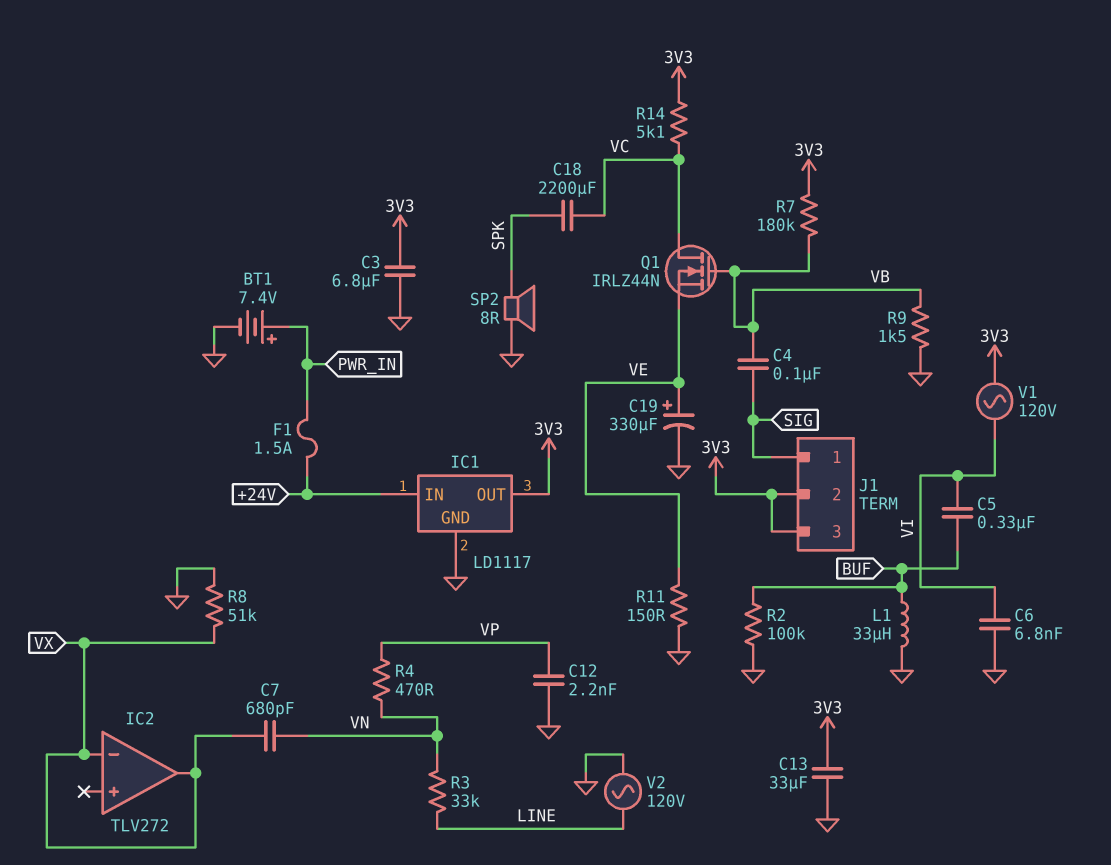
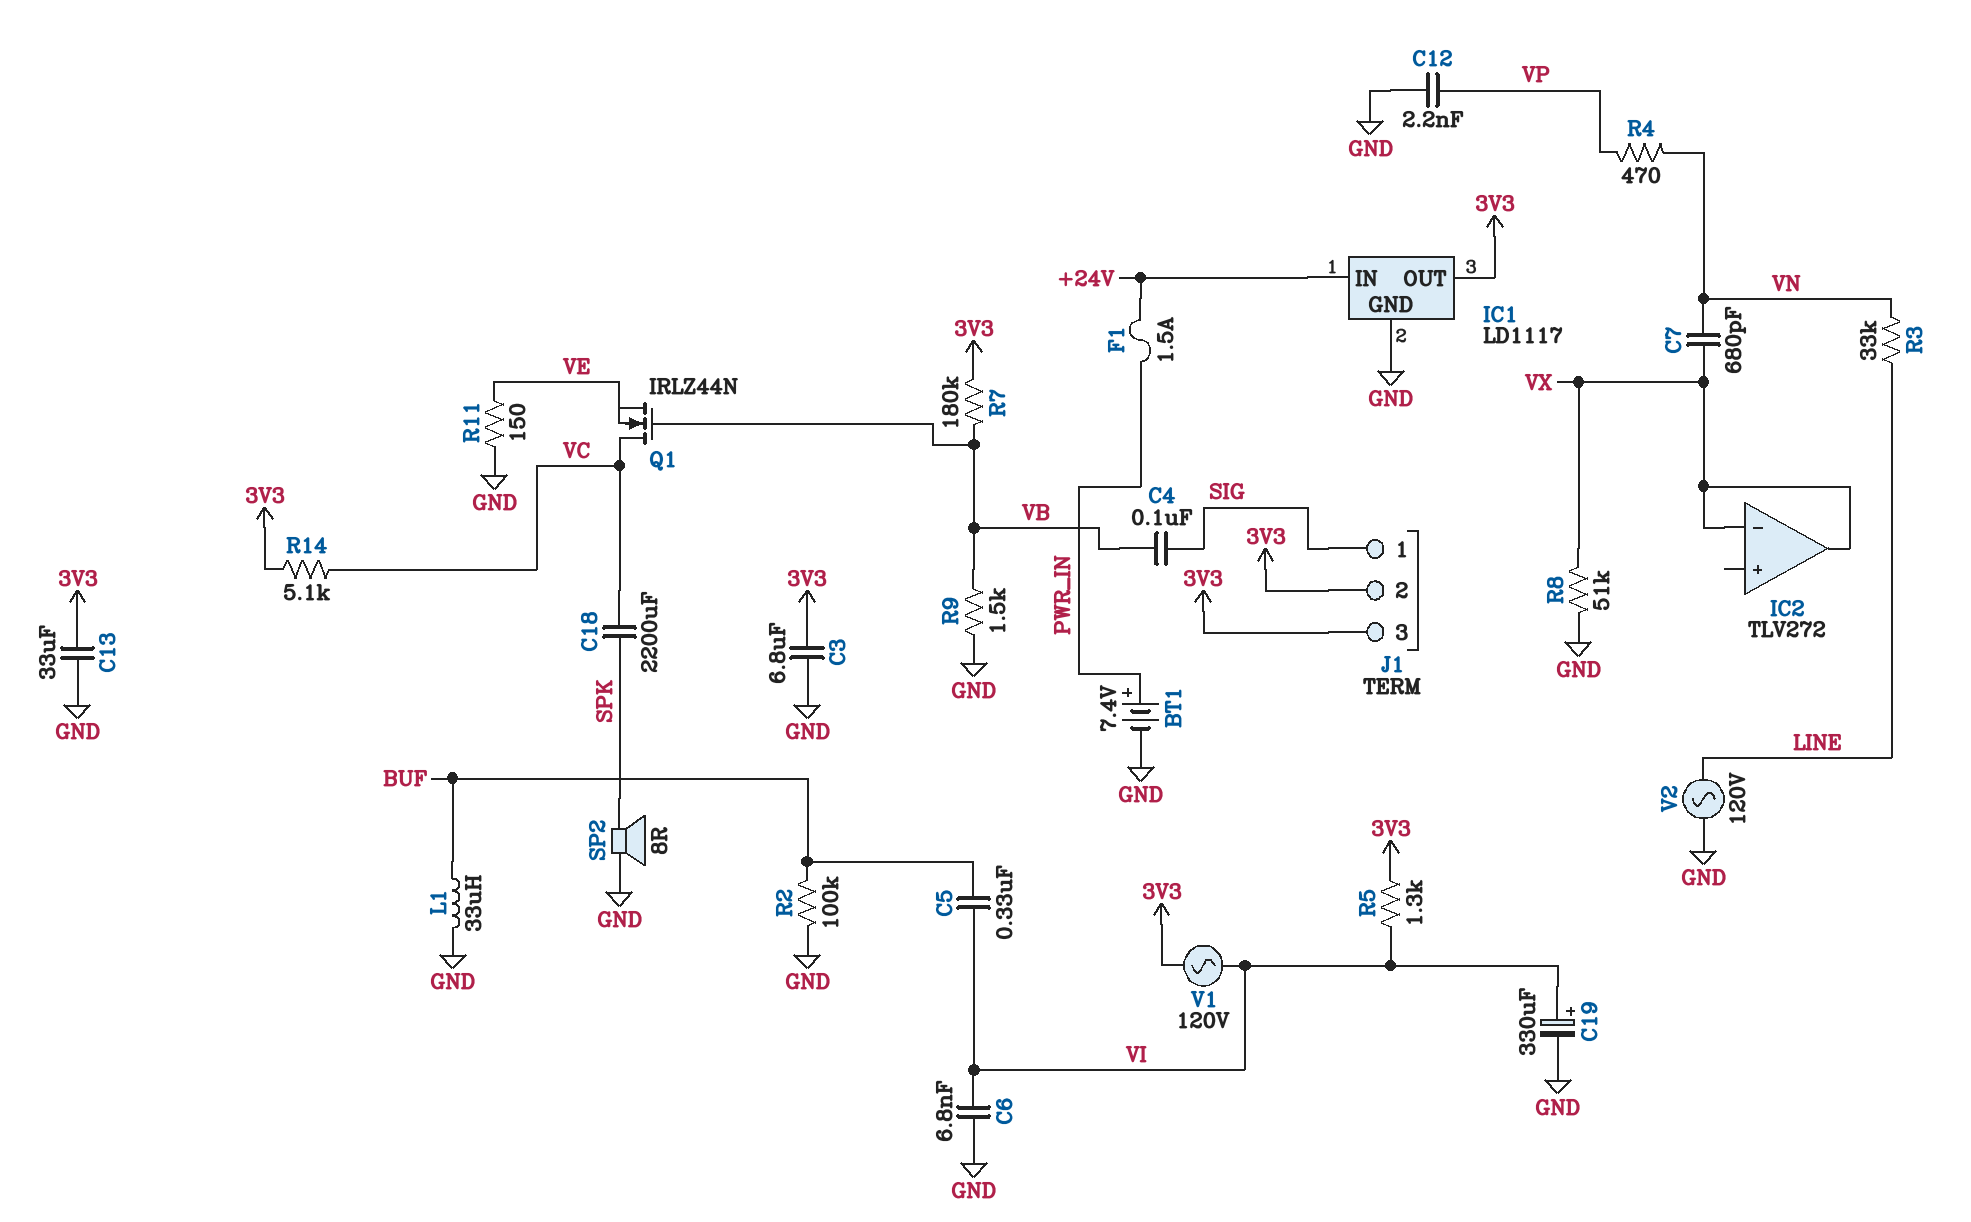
C19: 330uF (plus VE, minus GND) -> 330uF (plus VI, minus GND)
R5: none -> 1.3k (3V3, VI)

